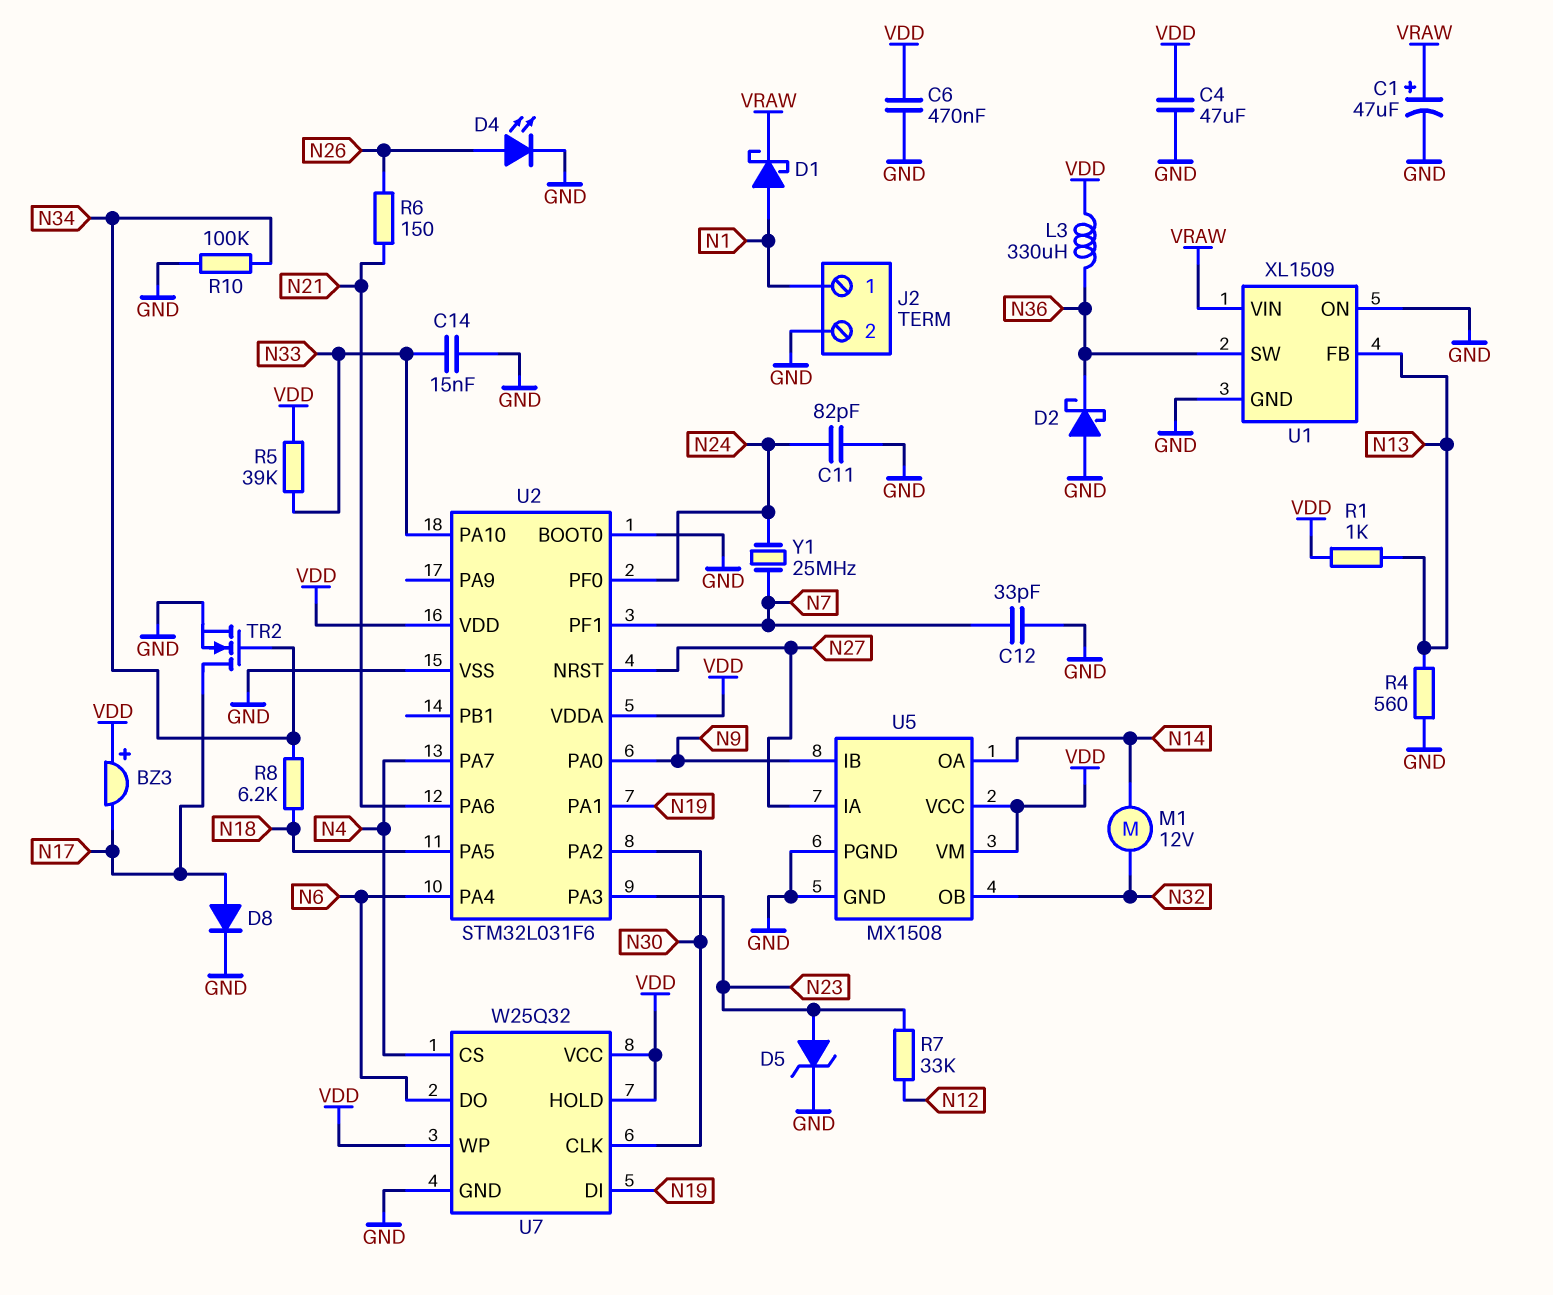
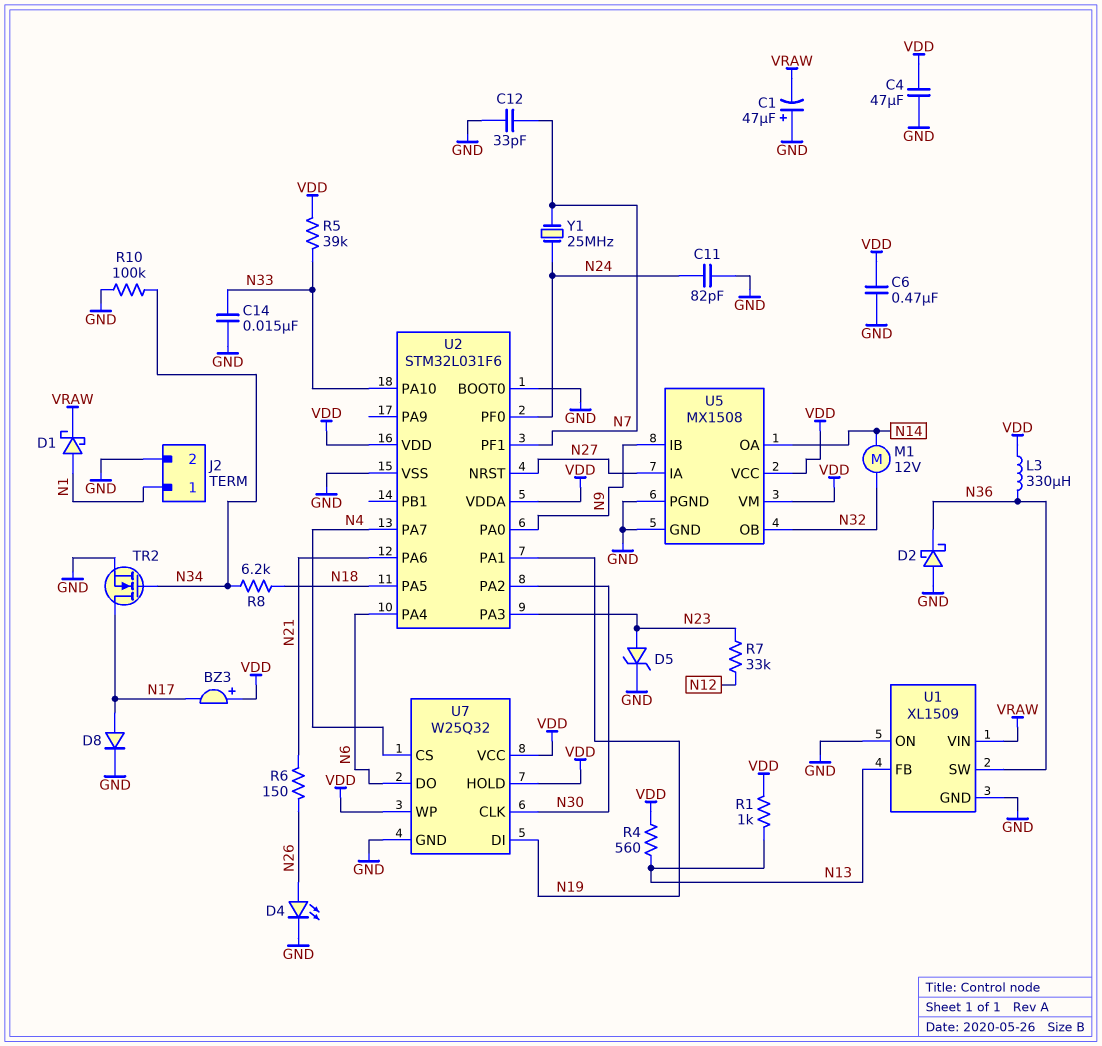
C1: 47uF (plus VRAW, minus GND) -> 47uF (plus GND, minus VRAW)
R4: 560 (GND, N13) -> 560 (N13, VDD)

